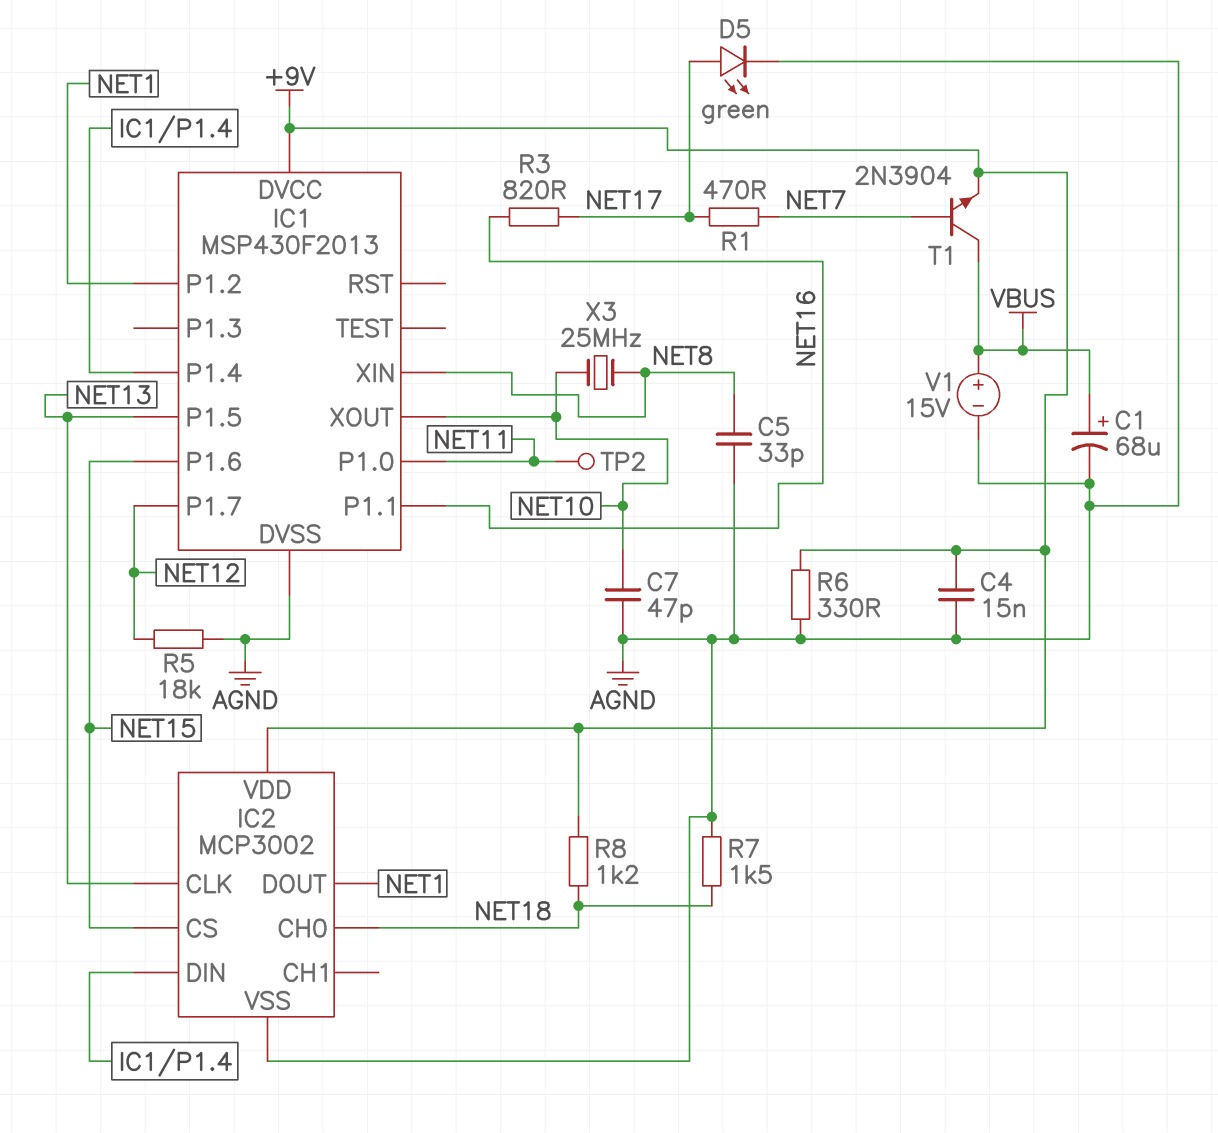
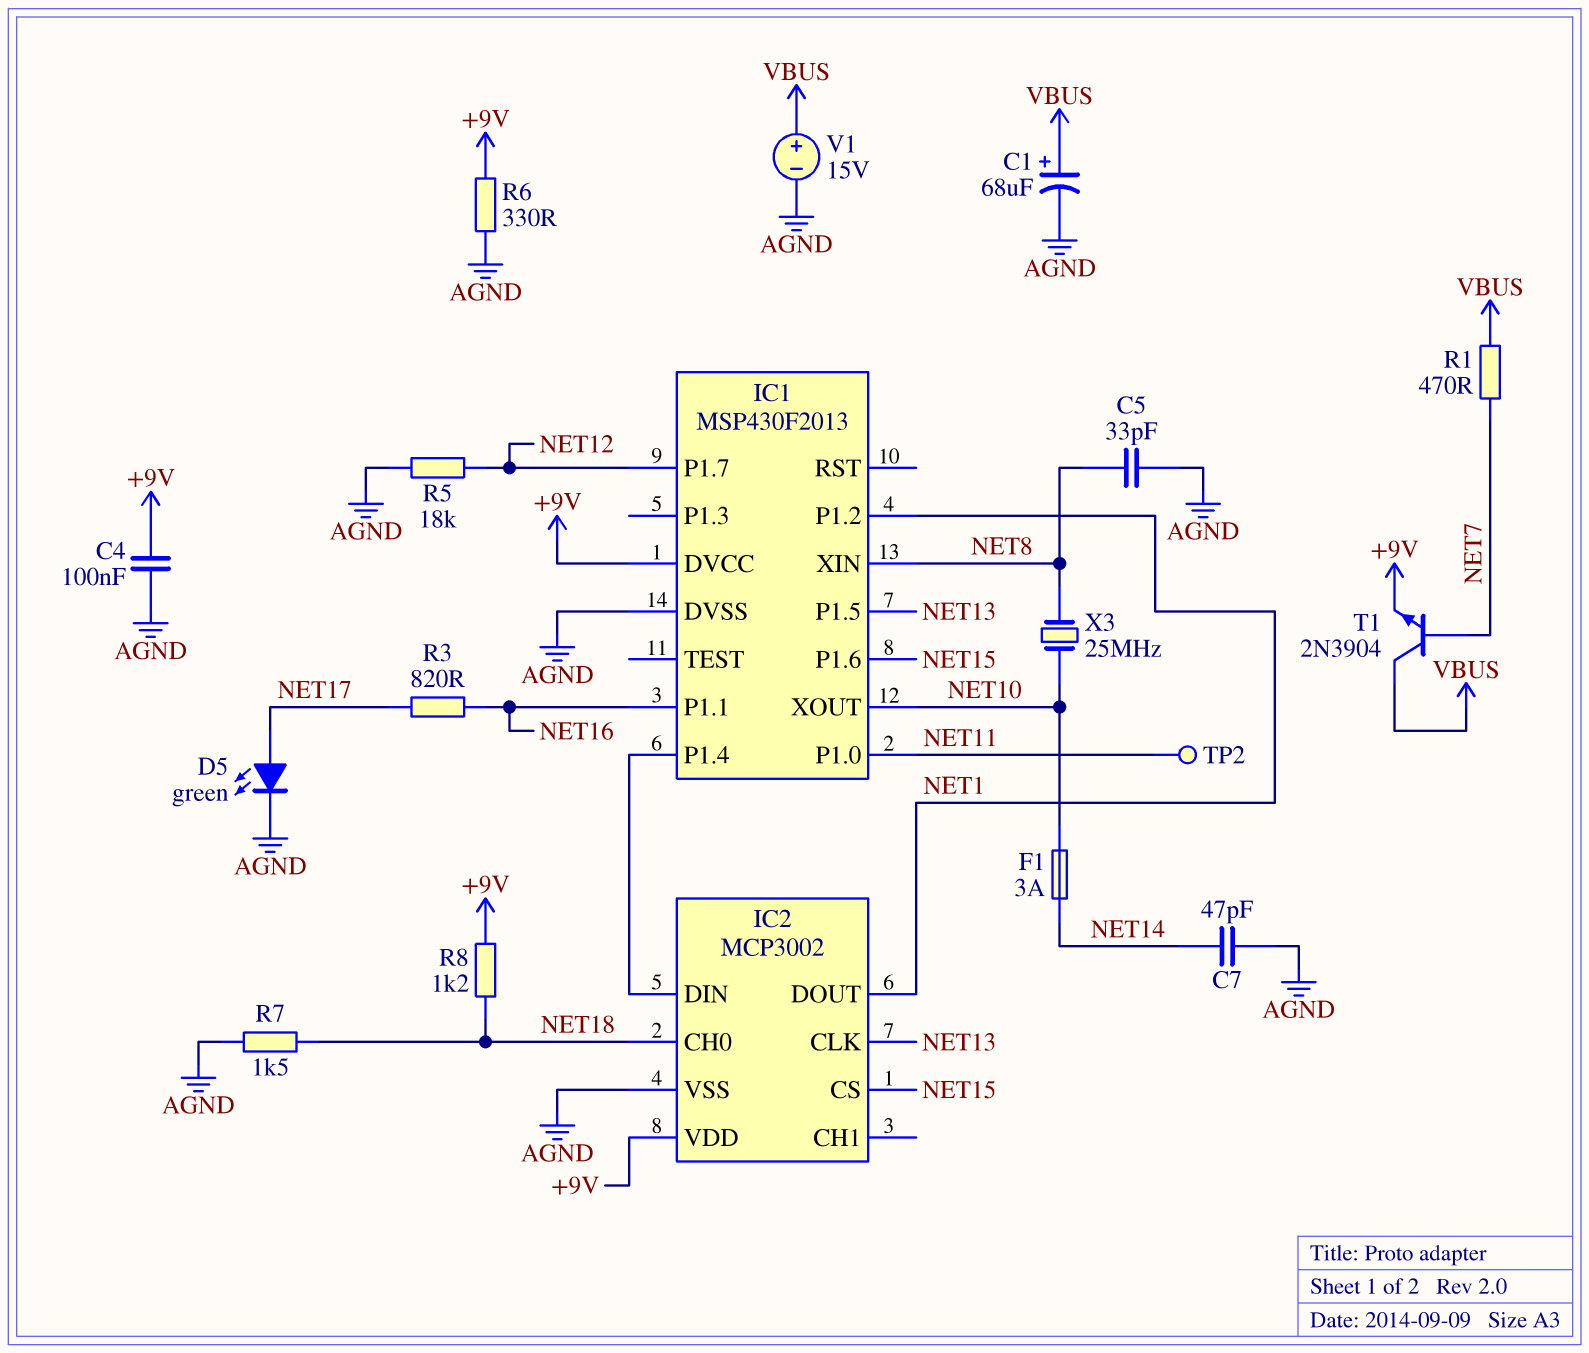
C4: 15nF (+9V, AGND) -> 100nF (+9V, AGND)
C7: 47pF (AGND, NET10) -> 47pF (AGND, NET14)
F1: none -> 3A (NET10, NET14)
R1: 470 (NET7, NET17) -> 470 (NET7, VBUS)

